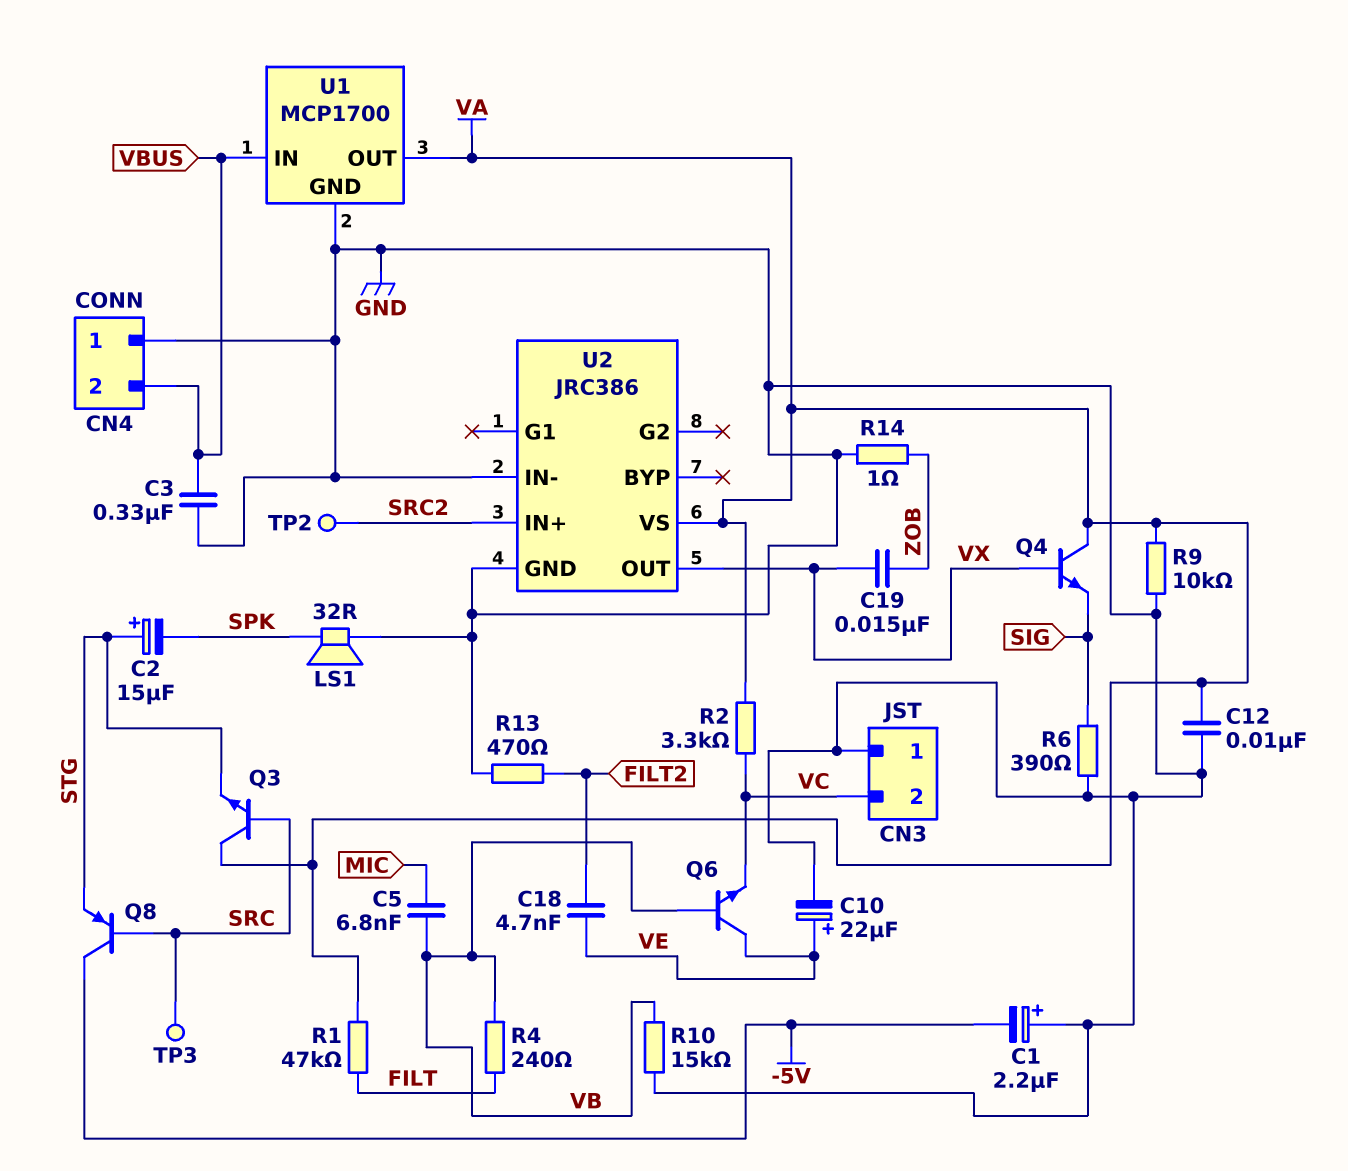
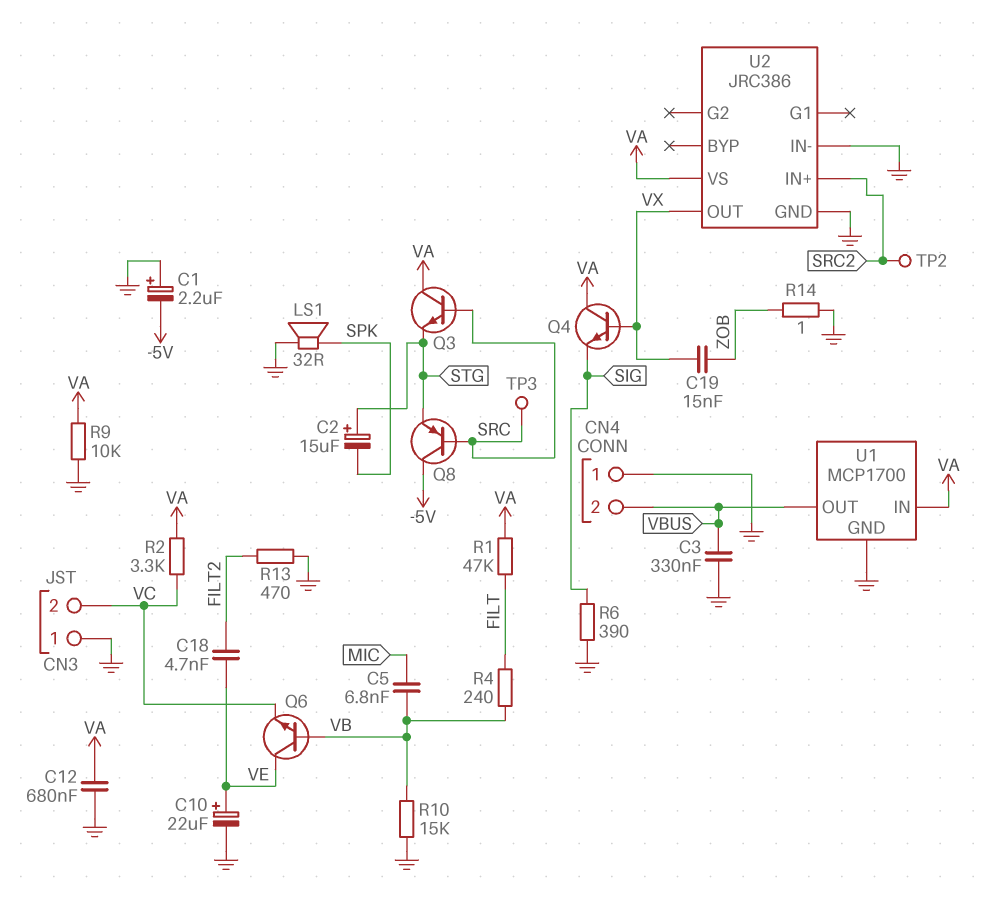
C12: 10nF (GND, VA) -> 680nF (GND, VA)
U1 pin IN: VBUS -> VA
U1 pin OUT: VA -> VBUS

